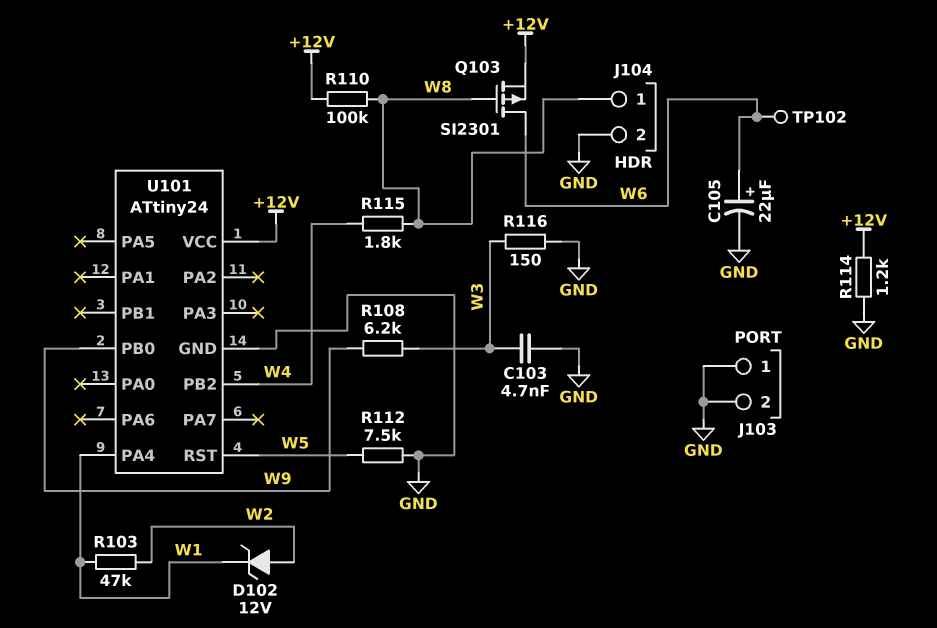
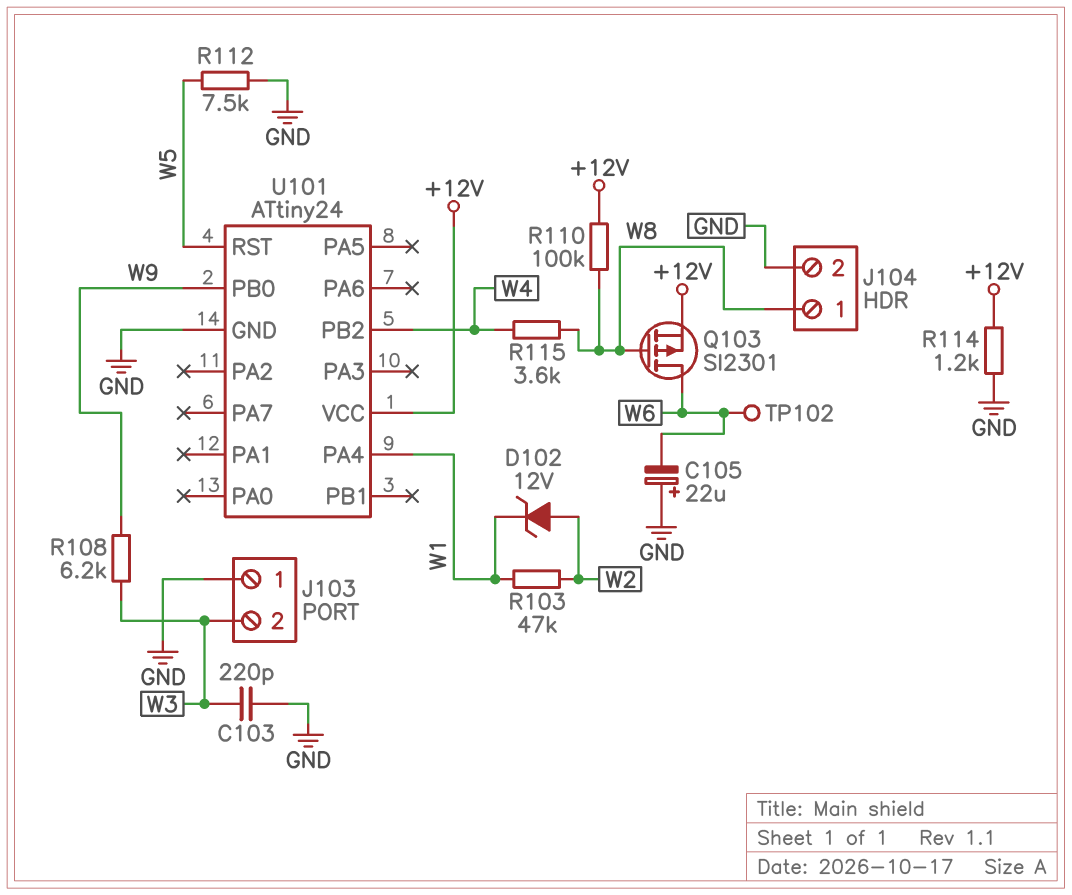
C103: 4.7nF (GND, W3) -> 220pF (GND, W3)
C105: 22uF (plus W6, minus GND) -> 22uF (plus GND, minus W6)
J103 pin 2: GND -> W3
R115: 1.8k (W4, W8) -> 3.6k (W4, W8)
R116: 150 (GND, W3) -> none

